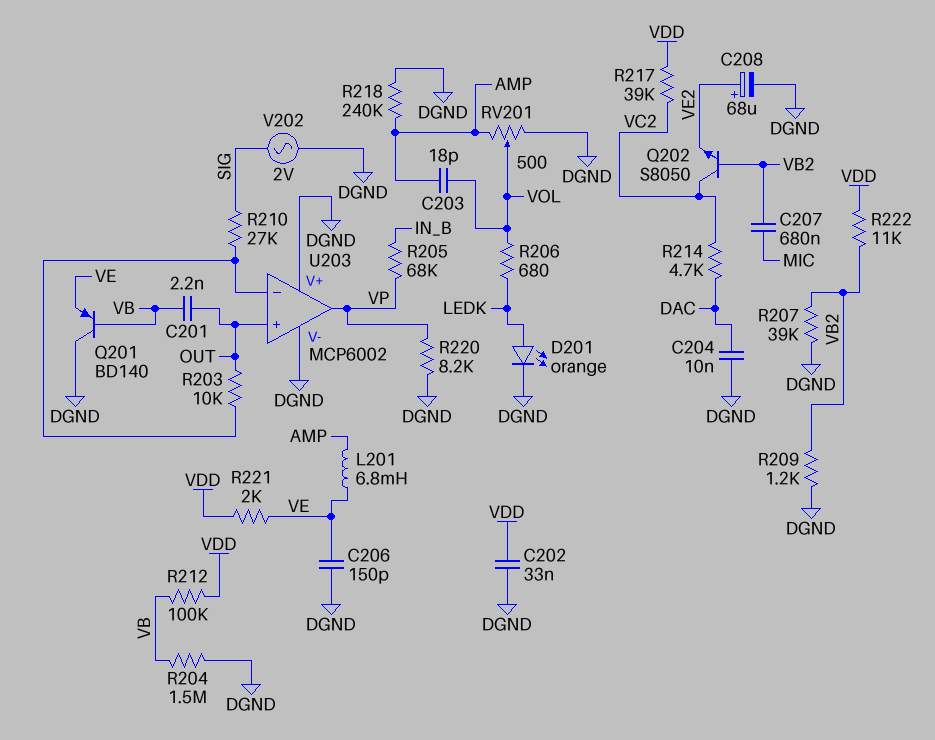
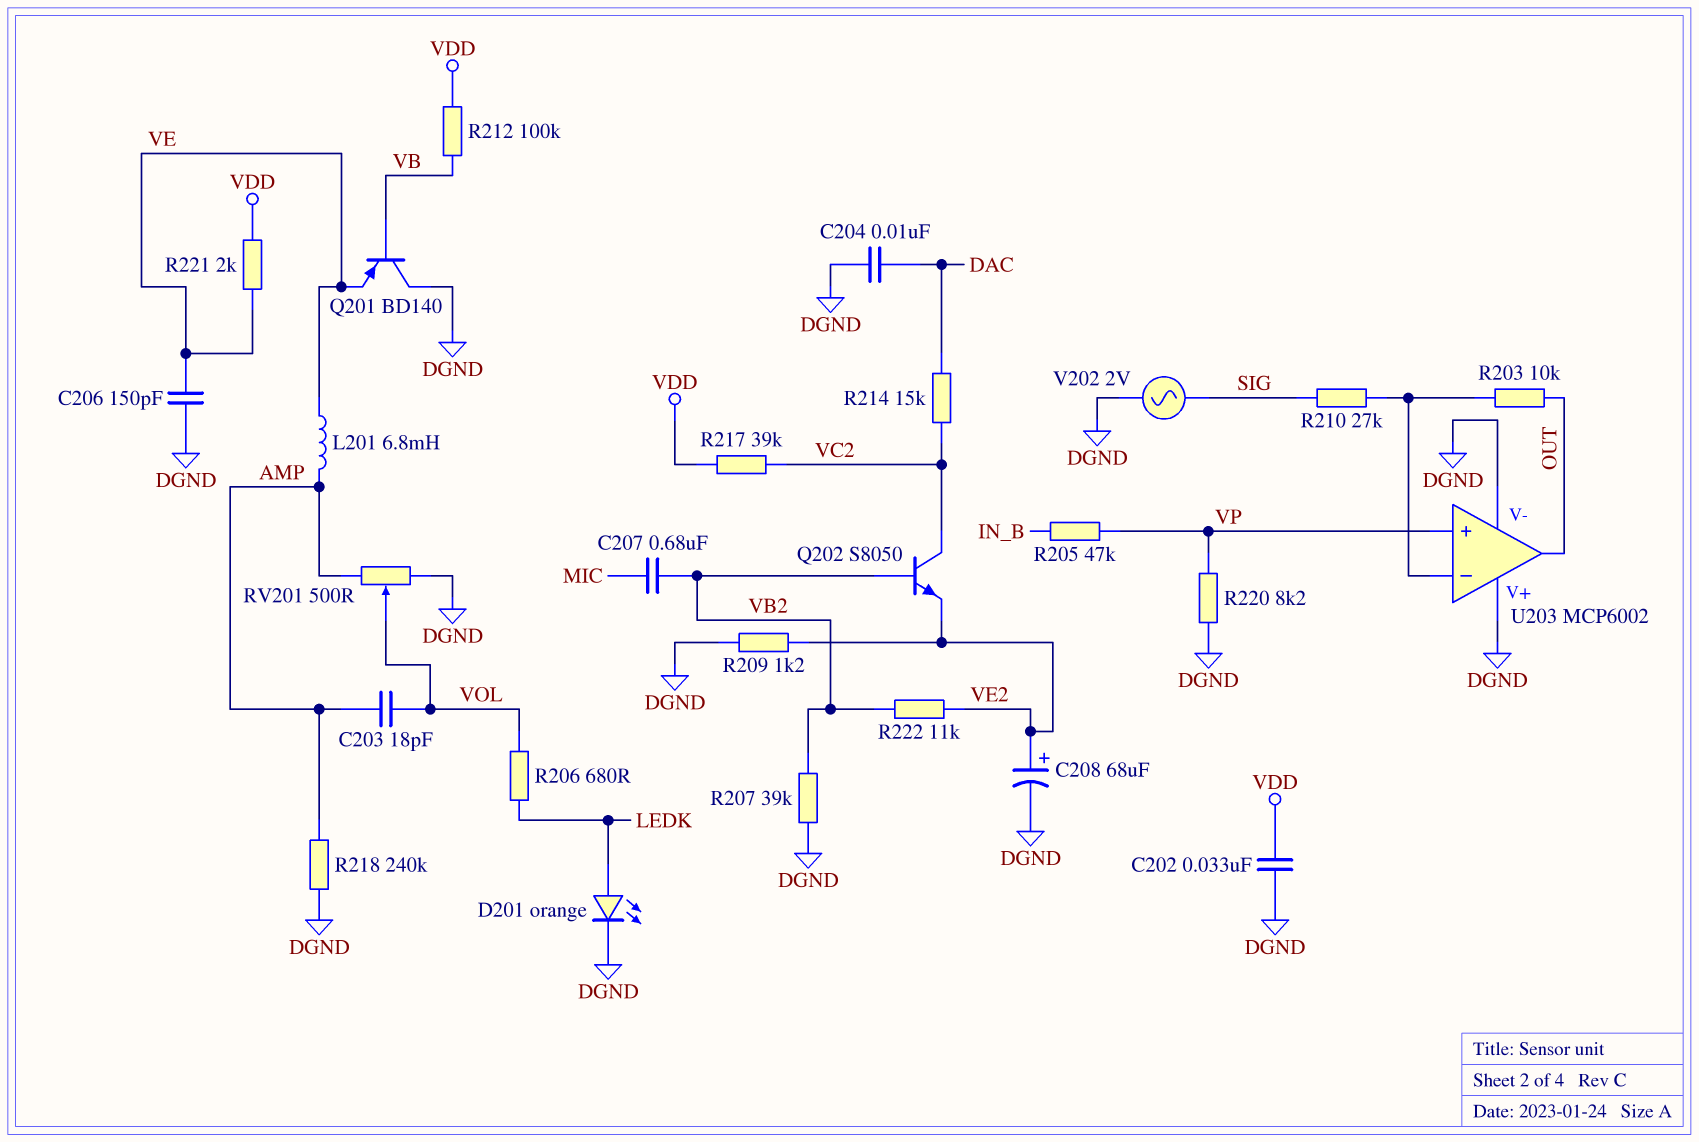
C201: 2.2nF (OUT, VB) -> none
R204: 1.5M (DGND, VB) -> none
R205: 68k (IN_B, VP) -> 47k (IN_B, VP)
R209: 1.2k (DGND, VB2) -> 1.2k (DGND, VE2)
R214: 4.7k (DAC, VC2) -> 15k (DAC, VC2)
R222: 11k (VB2, VDD) -> 11k (VB2, VE2)
U203 pin in+: OUT -> VP
U203 pin out: VP -> OUT

